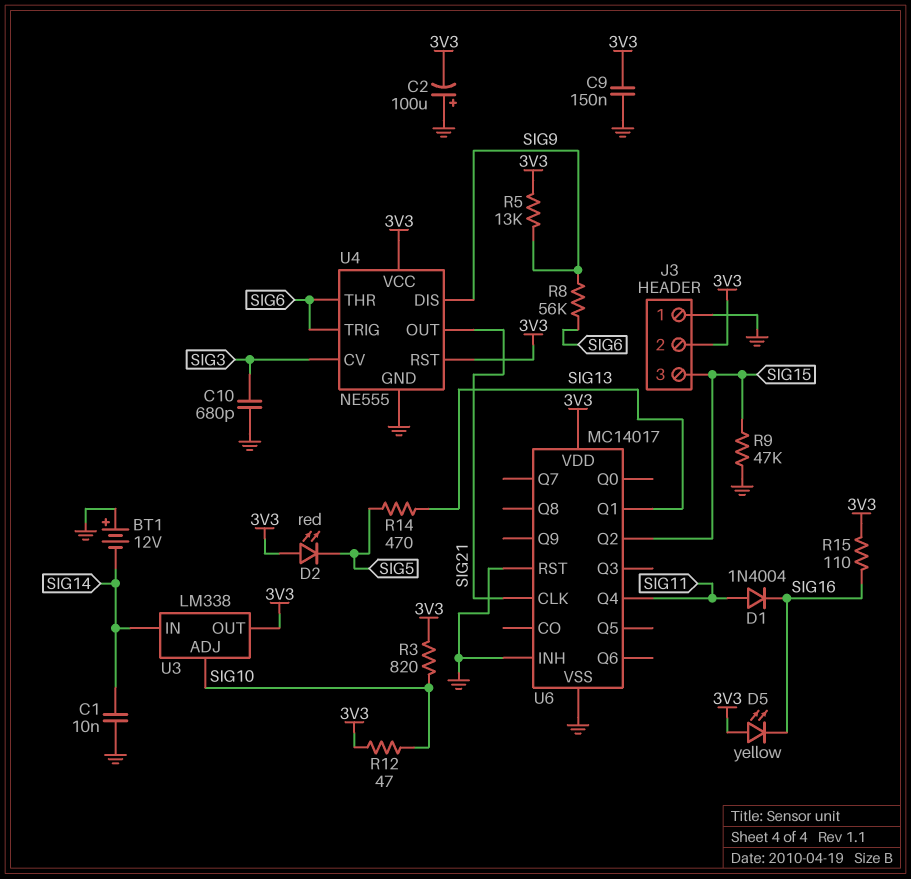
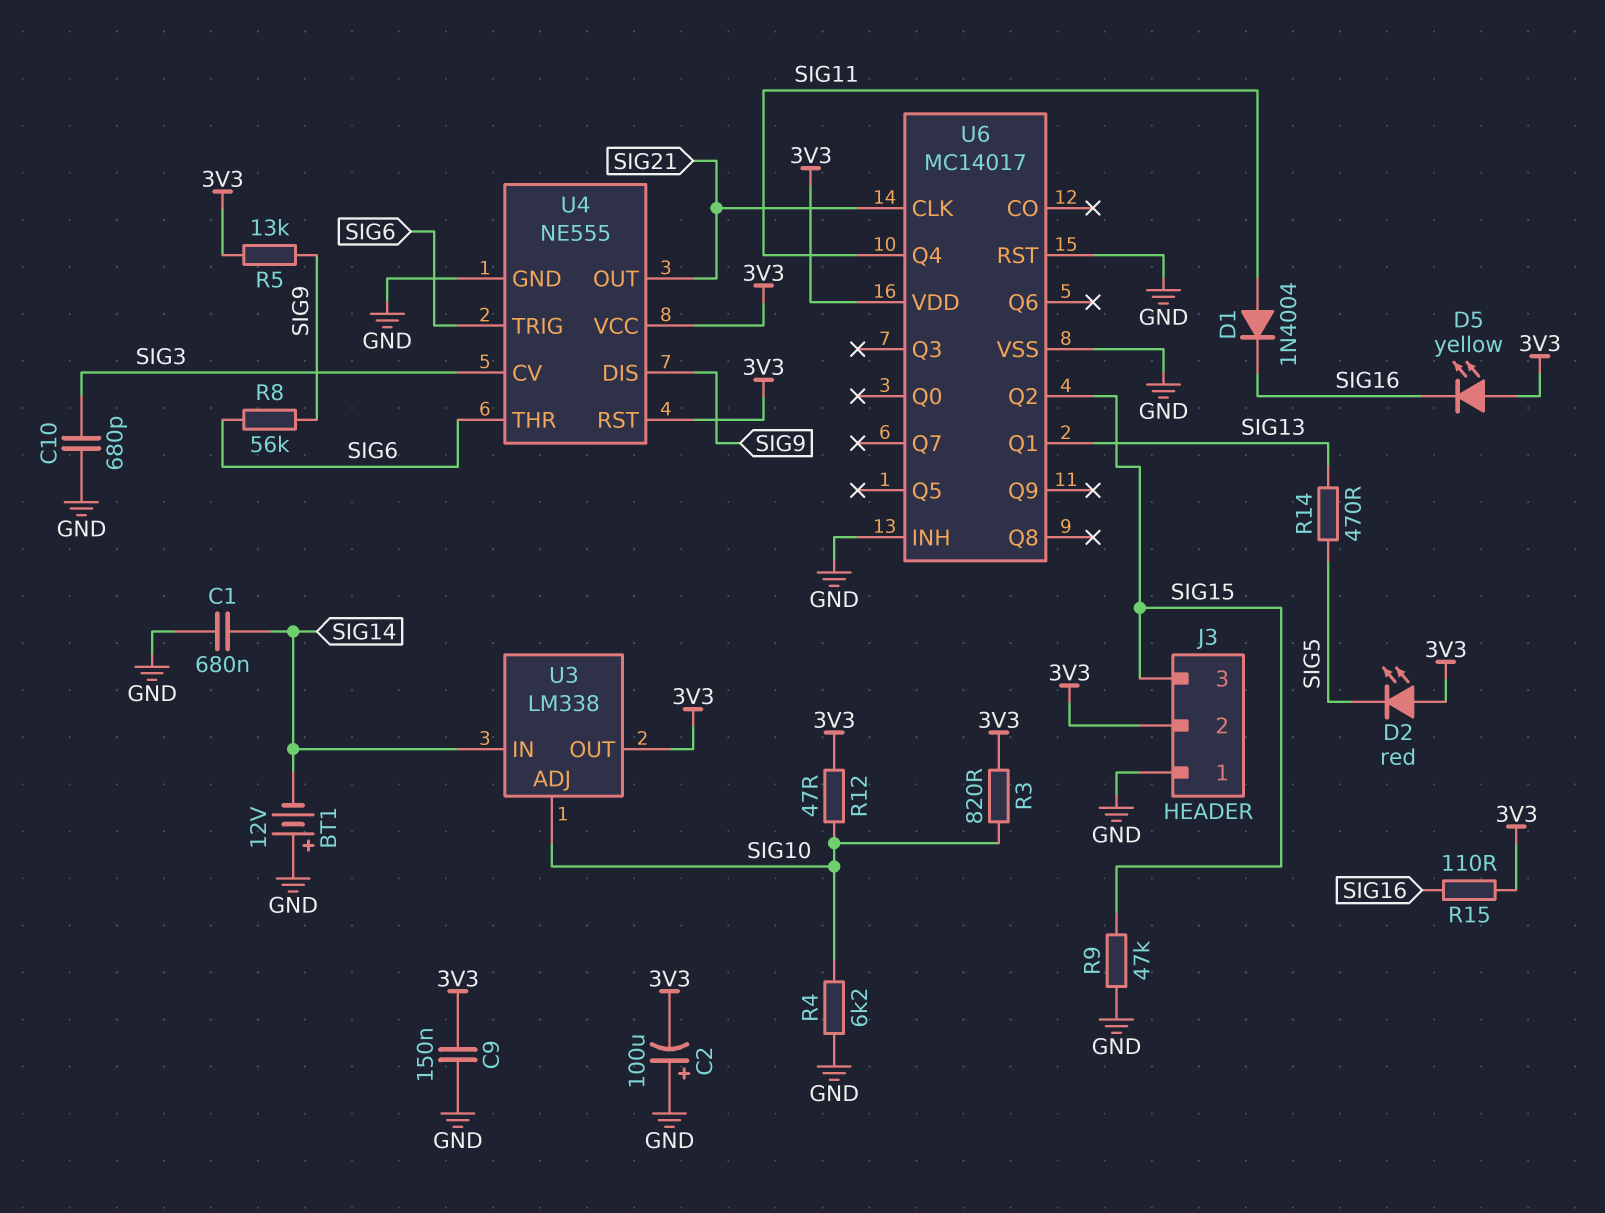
C1: 10nF (GND, SIG14) -> 680nF (GND, SIG14)
R4: none -> 6.2k (GND, SIG10)

